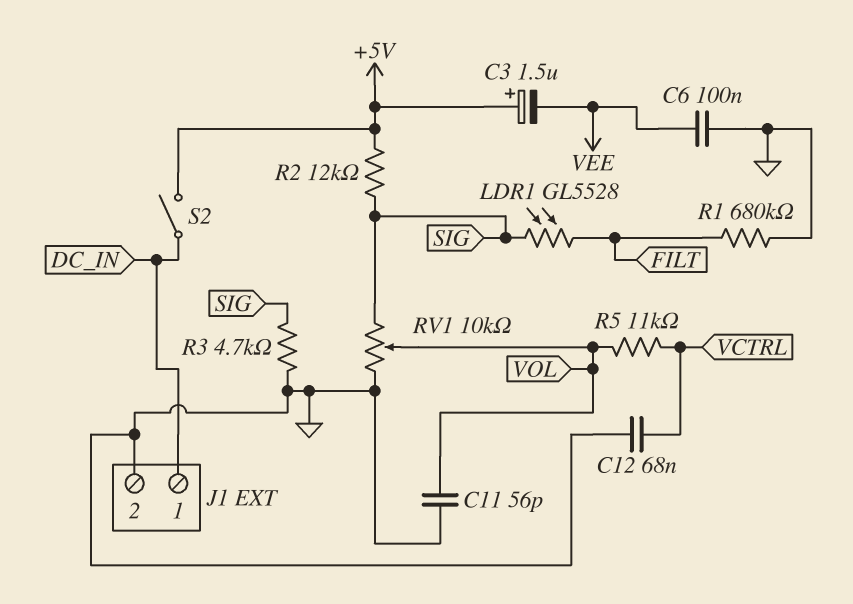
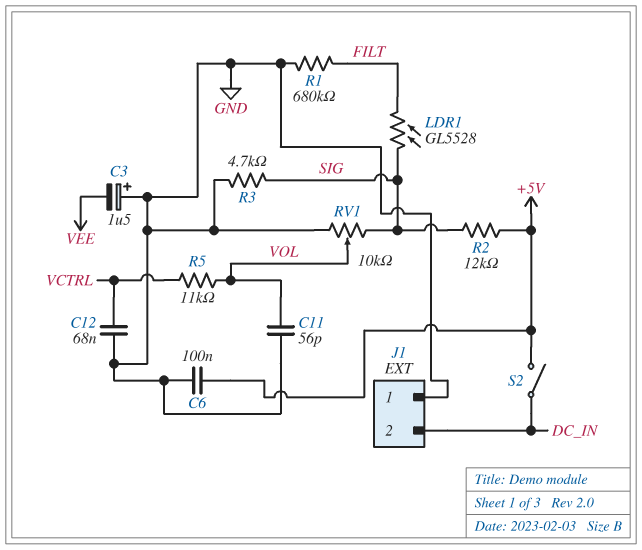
C3: 1.5uF (plus +5V, minus VEE) -> 1.5uF (plus GND, minus VEE)
C6: 100nF (GND, VEE) -> 100nF (+5V, GND)
J1 pin 1: DC_IN -> GND
J1 pin 2: GND -> DC_IN

